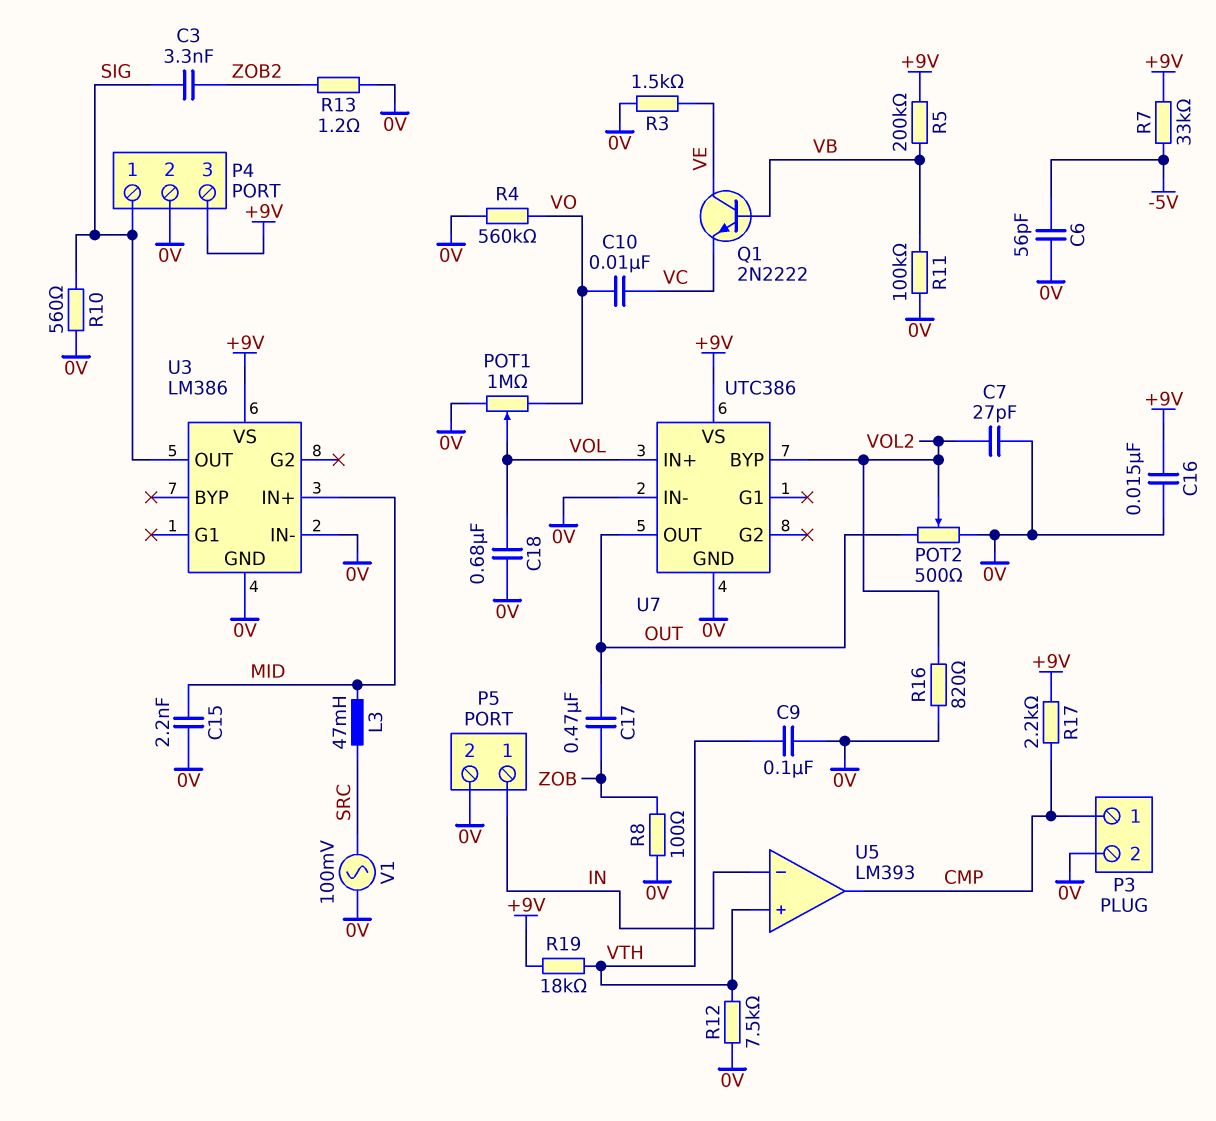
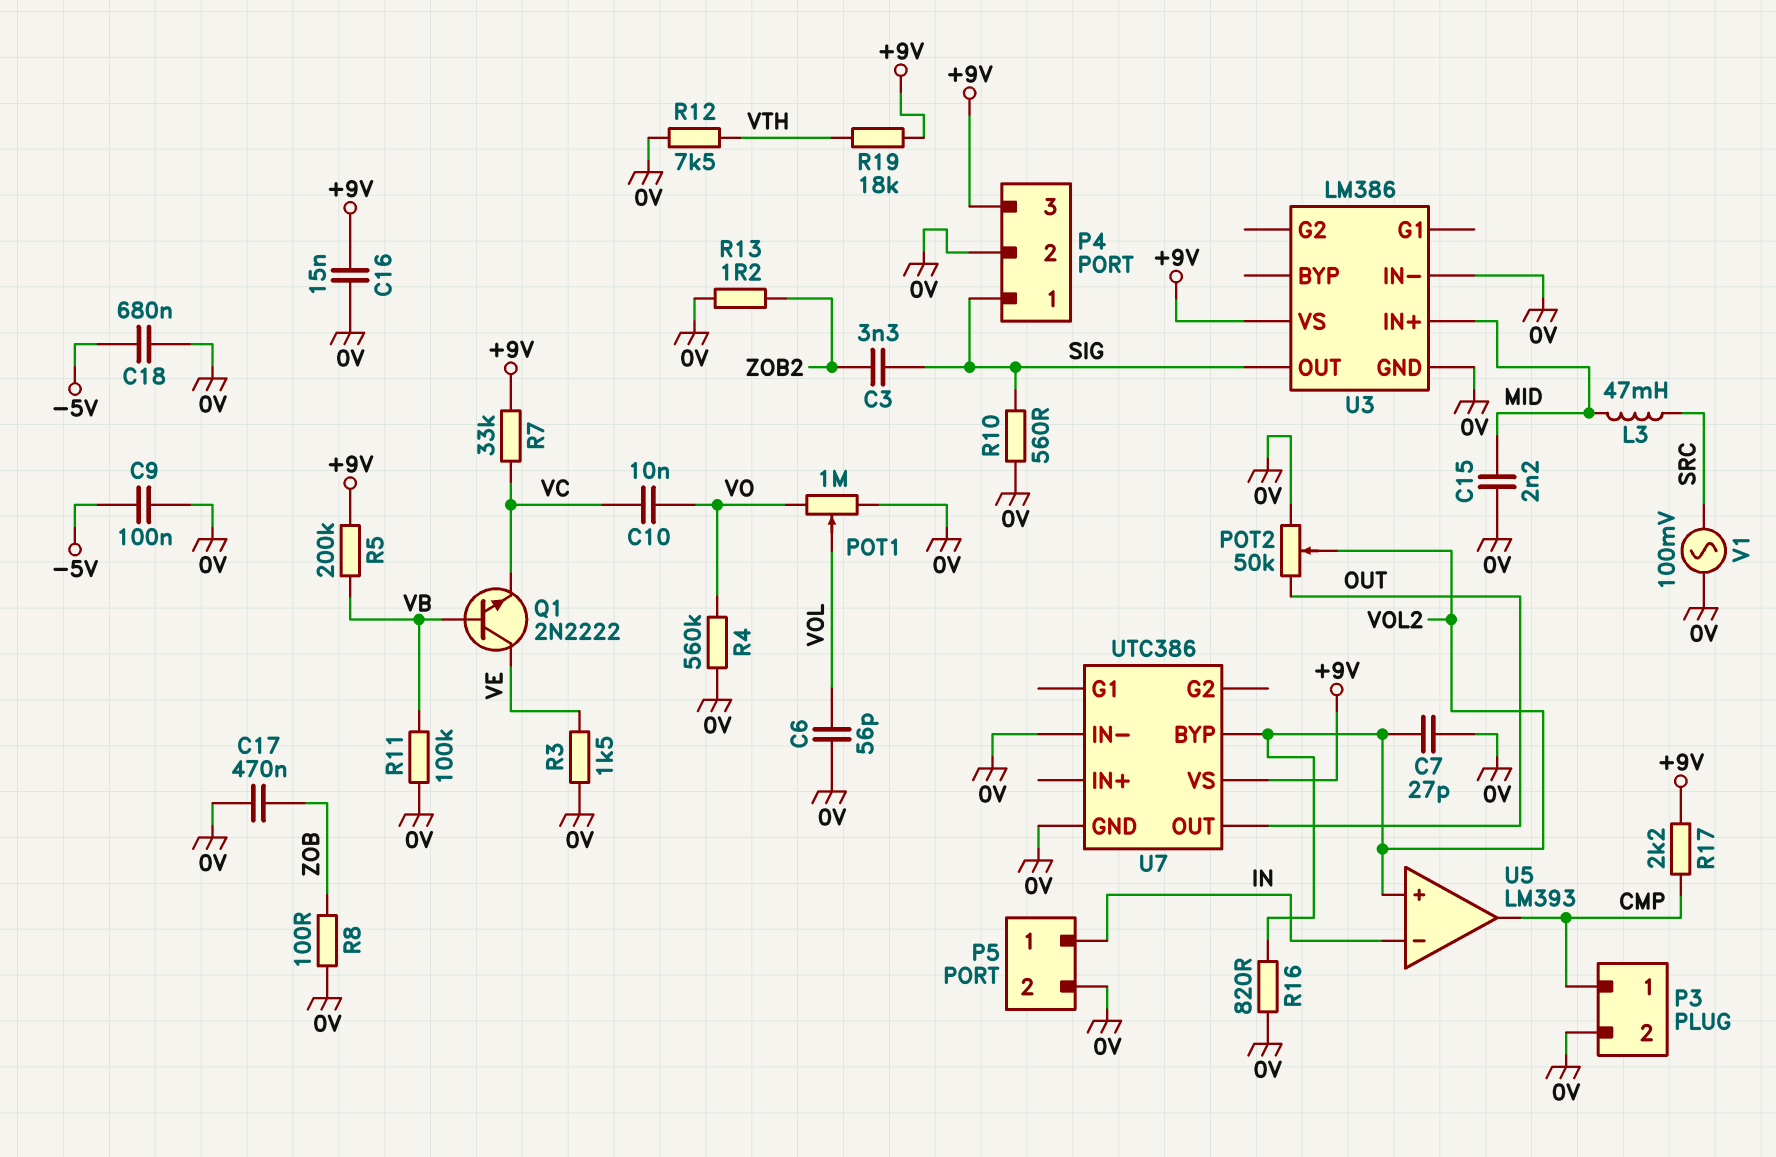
C6: 56pF (-5V, 0V) -> 56pF (0V, VOL)
C9: 100nF (0V, VTH) -> 100nF (-5V, 0V)
C17: 470nF (OUT, ZOB) -> 470nF (0V, ZOB)
C18: 680nF (0V, VOL) -> 680nF (-5V, 0V)
POT2: 500 (0V, OUT, wiper VOL2) -> 50k (0V, OUT, wiper VOL2)
R7: 33k (+9V, -5V) -> 33k (+9V, VC)
U5 pin in+: VTH -> VOL2
U7 pin IN+: VOL -> none

